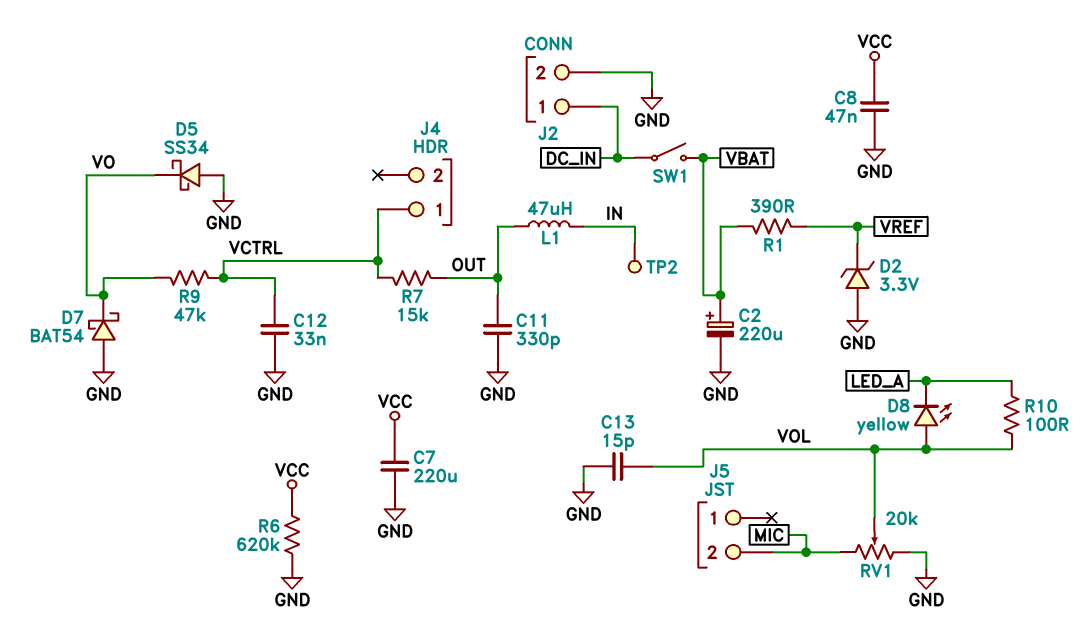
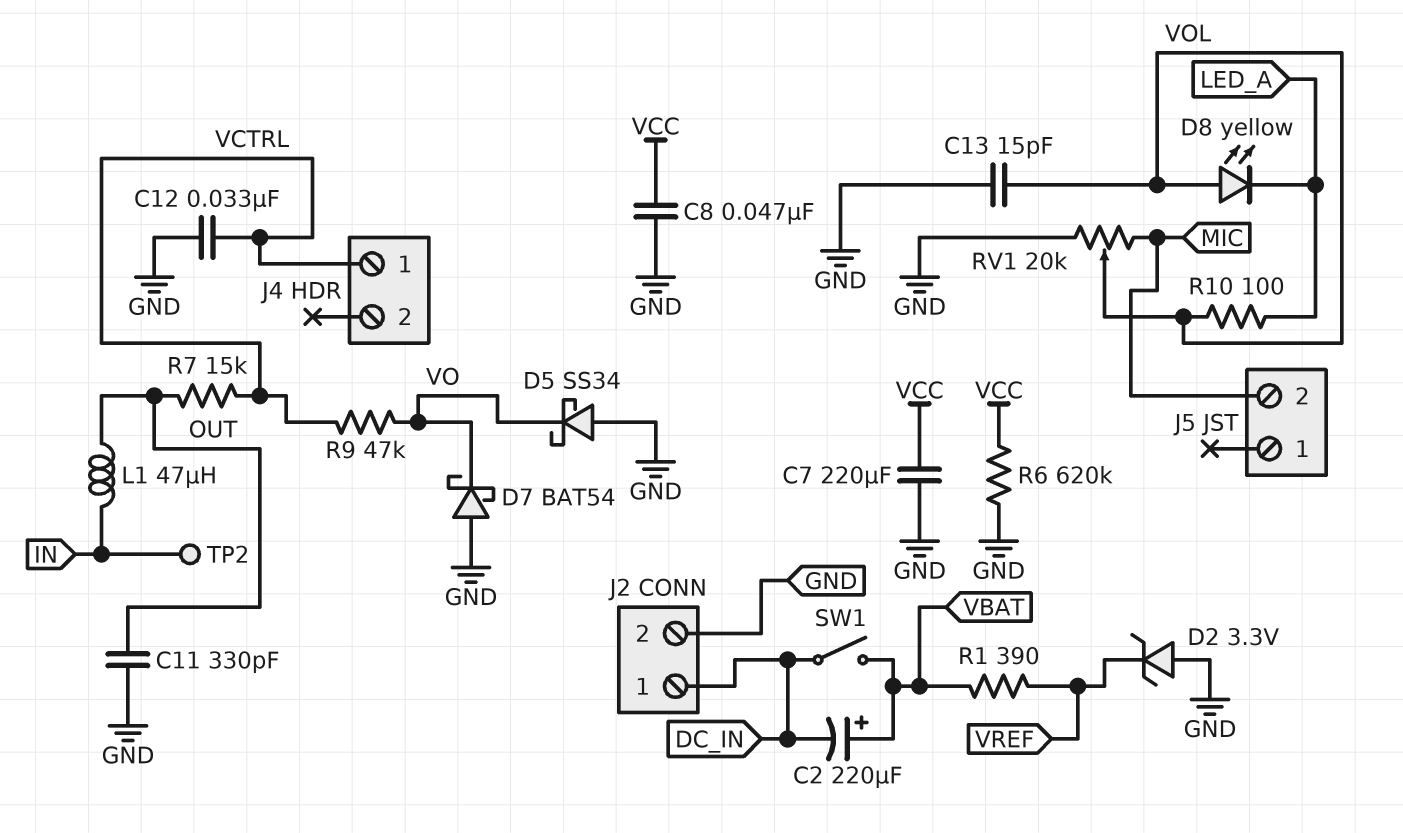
C2: 220uF (plus VBAT, minus GND) -> 220uF (plus VBAT, minus DC_IN)

